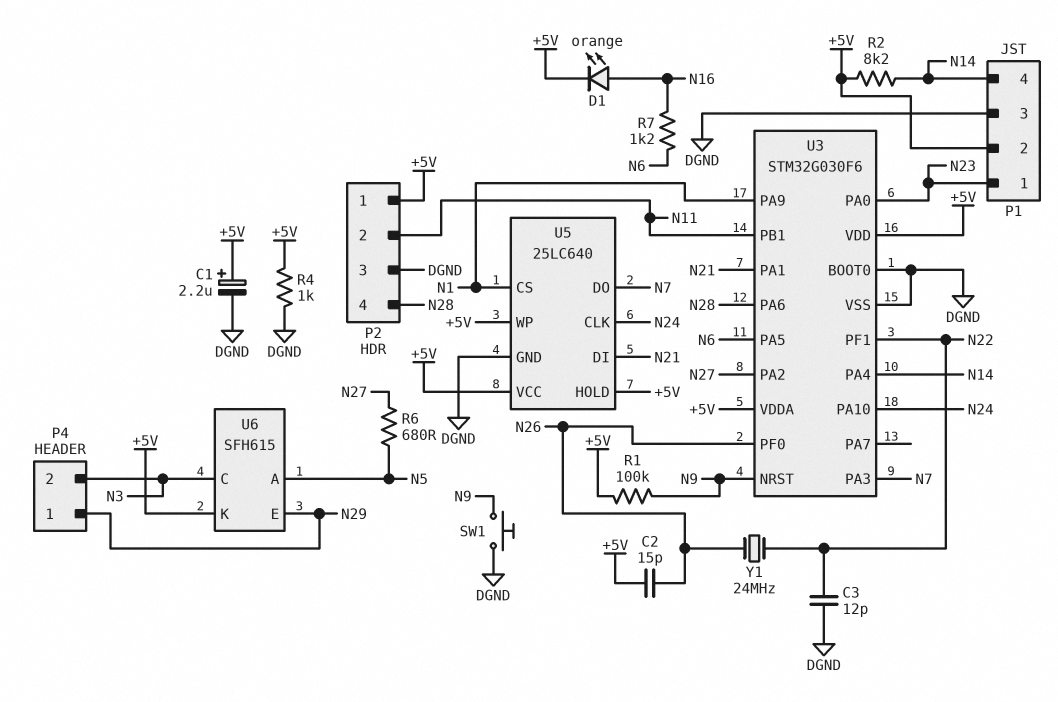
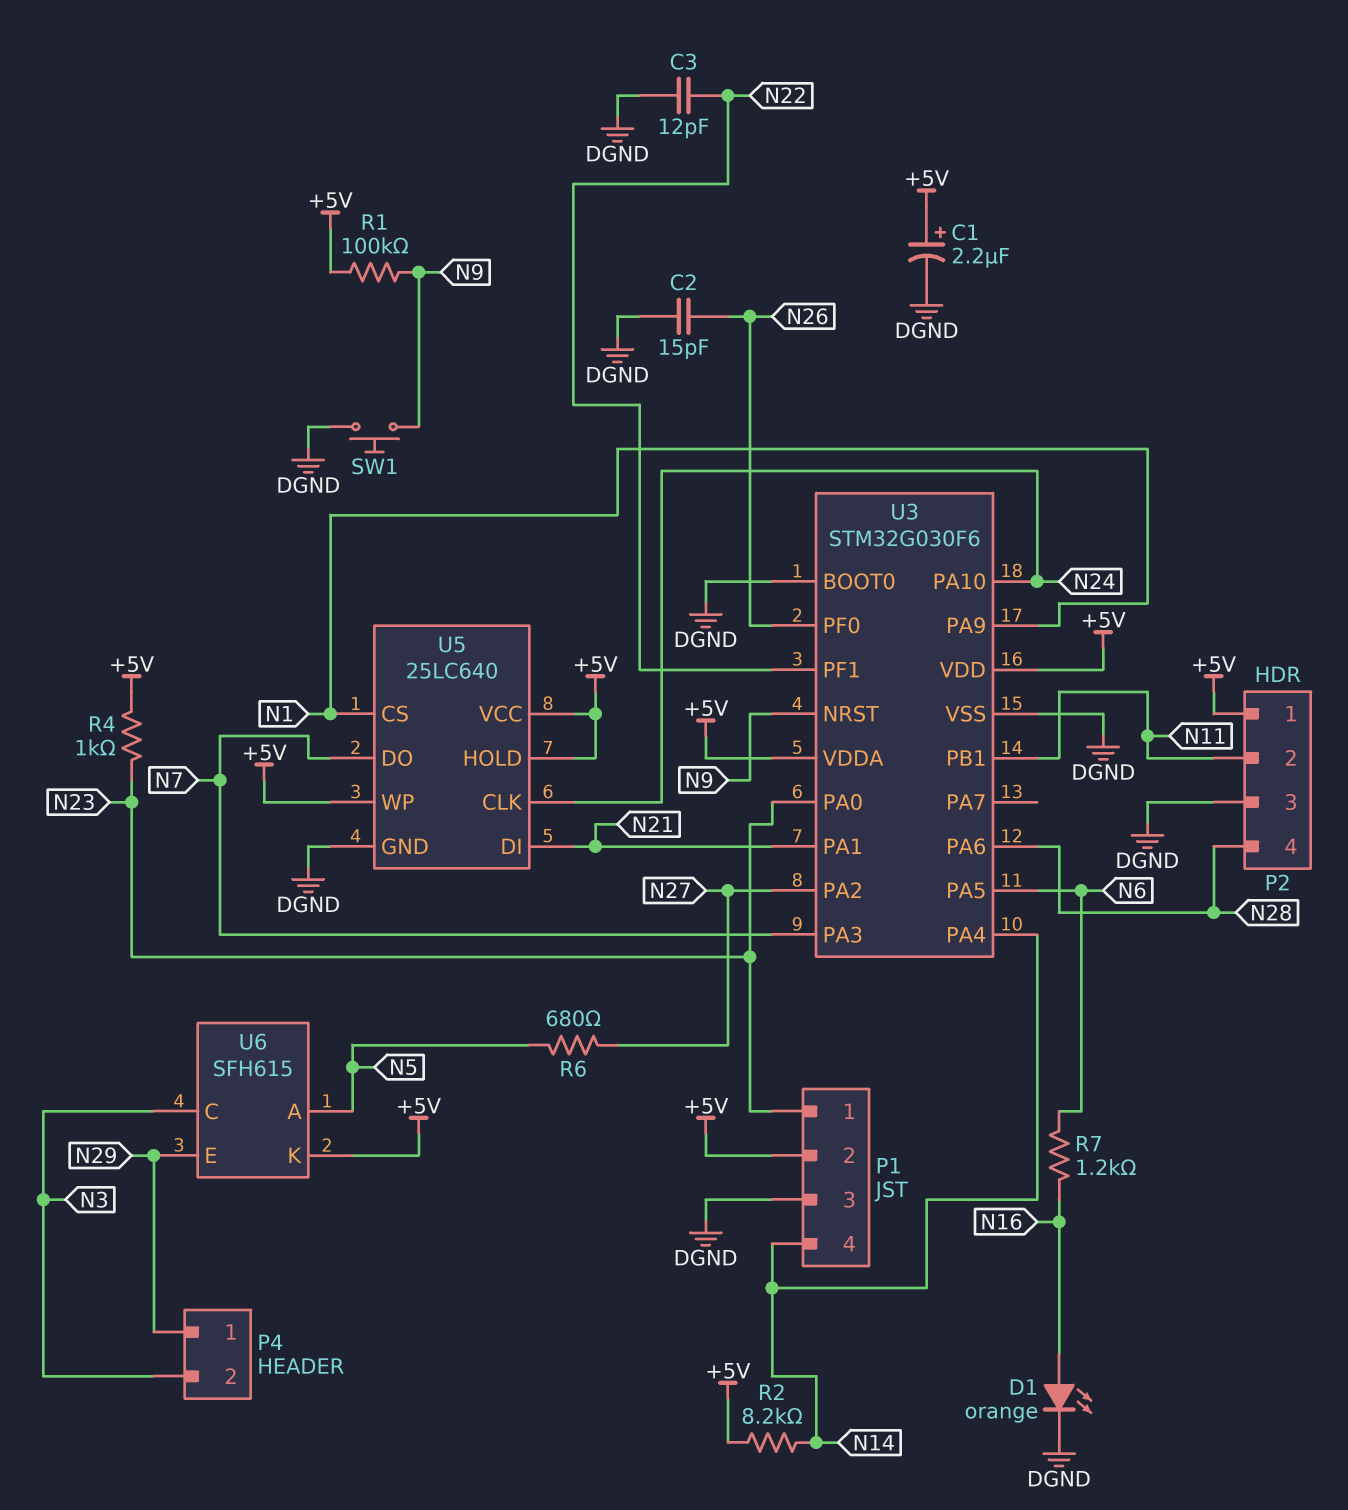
C2: 15pF (+5V, N26) -> 15pF (DGND, N26)
D1: LED orange (A N16, K +5V) -> LED orange (A N16, K DGND)
R4: 1k (+5V, DGND) -> 1k (+5V, N23)
Y1: 24MHz (N22, N26) -> none

